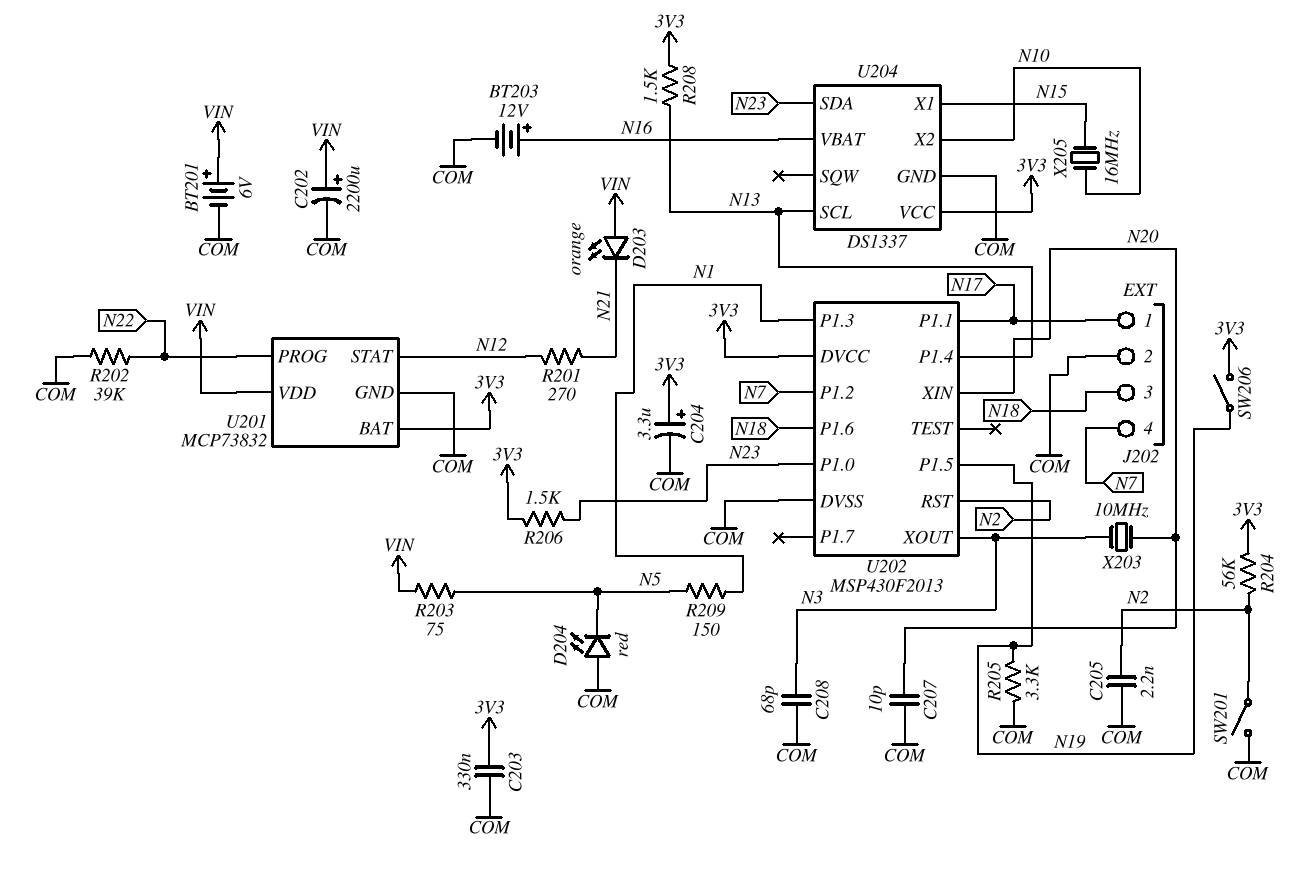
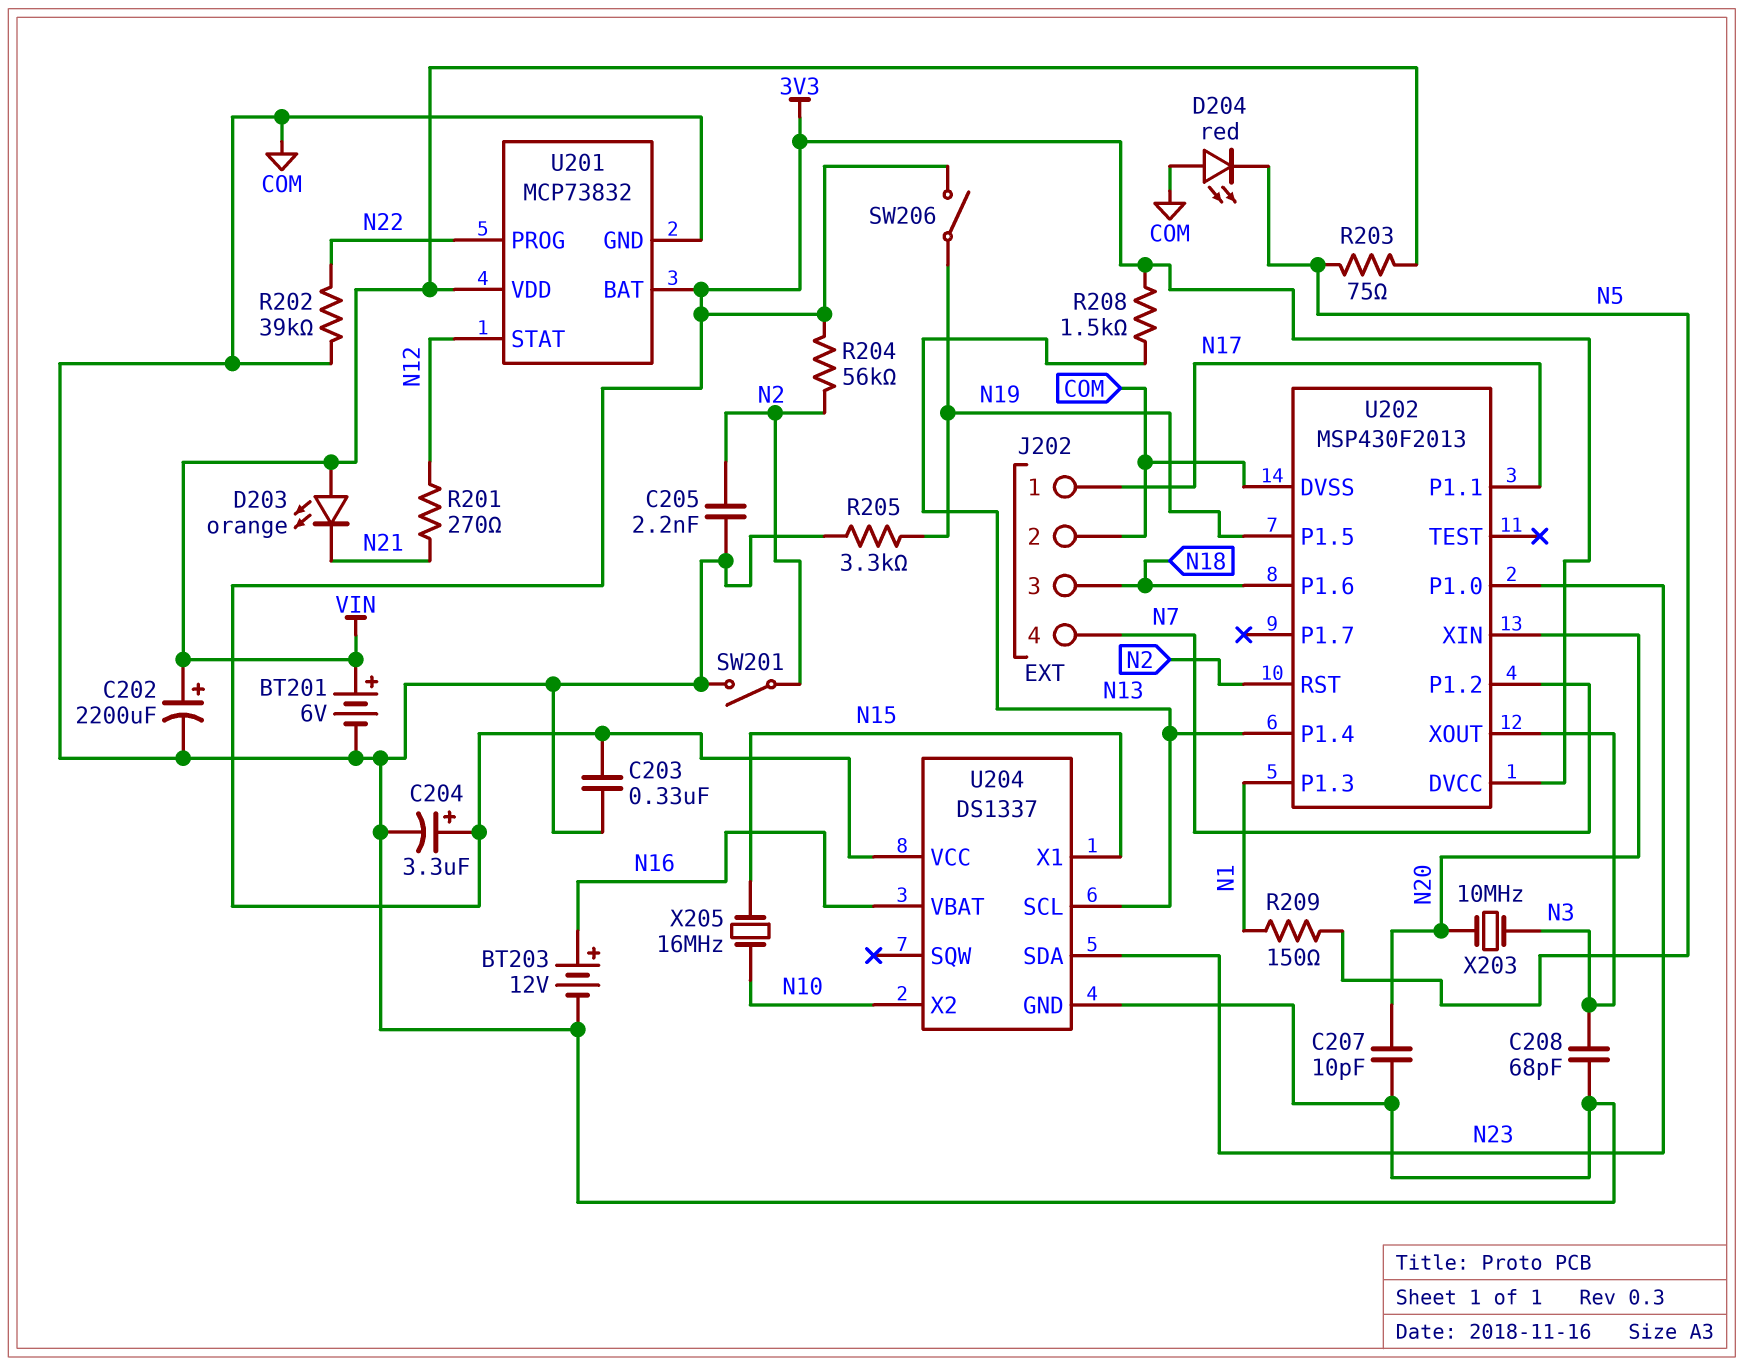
R206: 1.5k (3V3, N23) -> none

